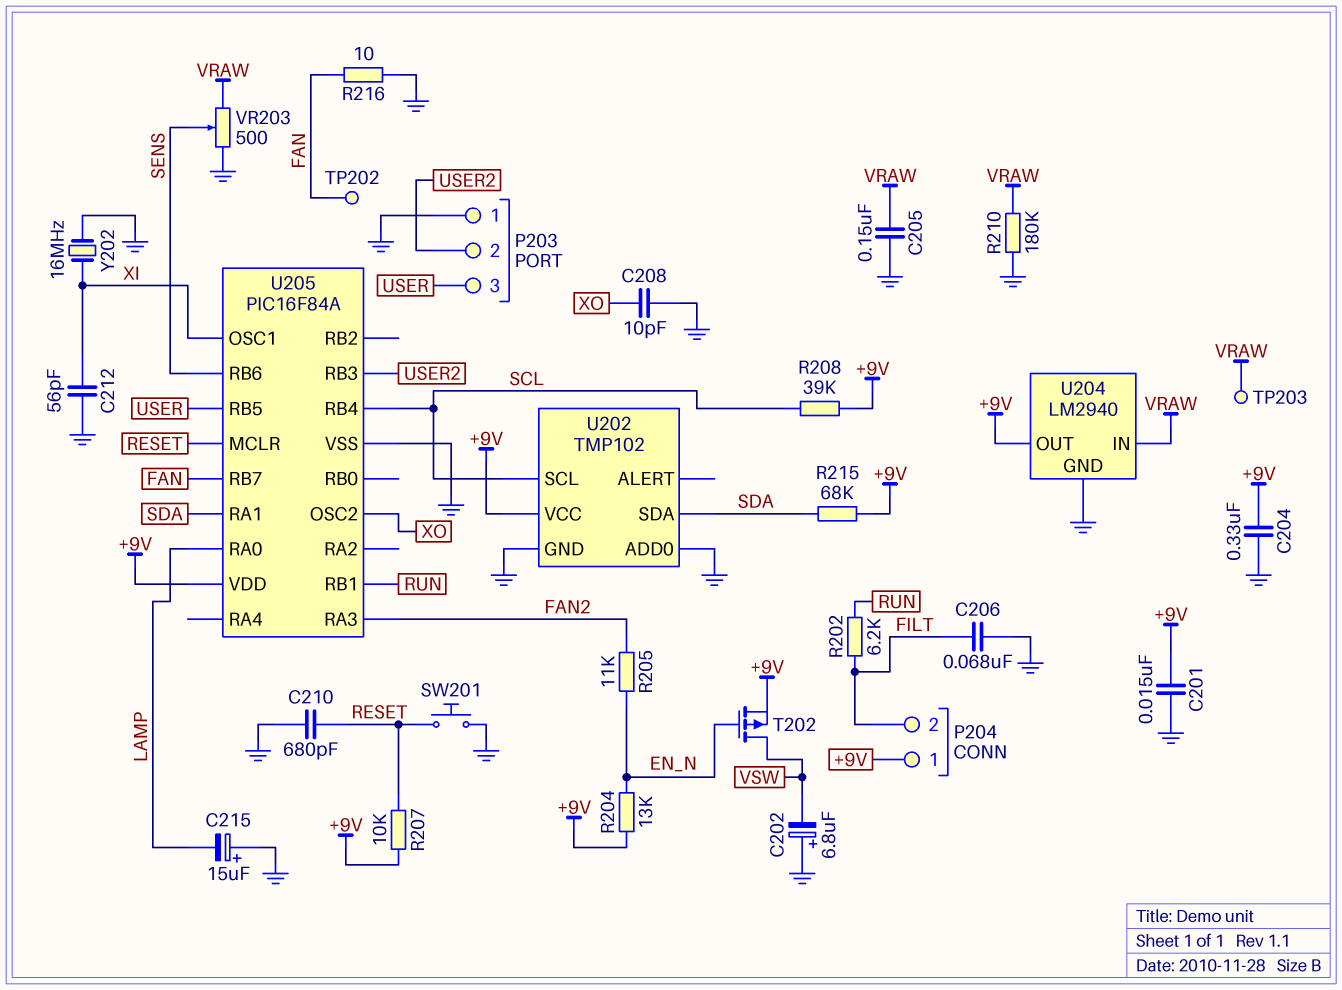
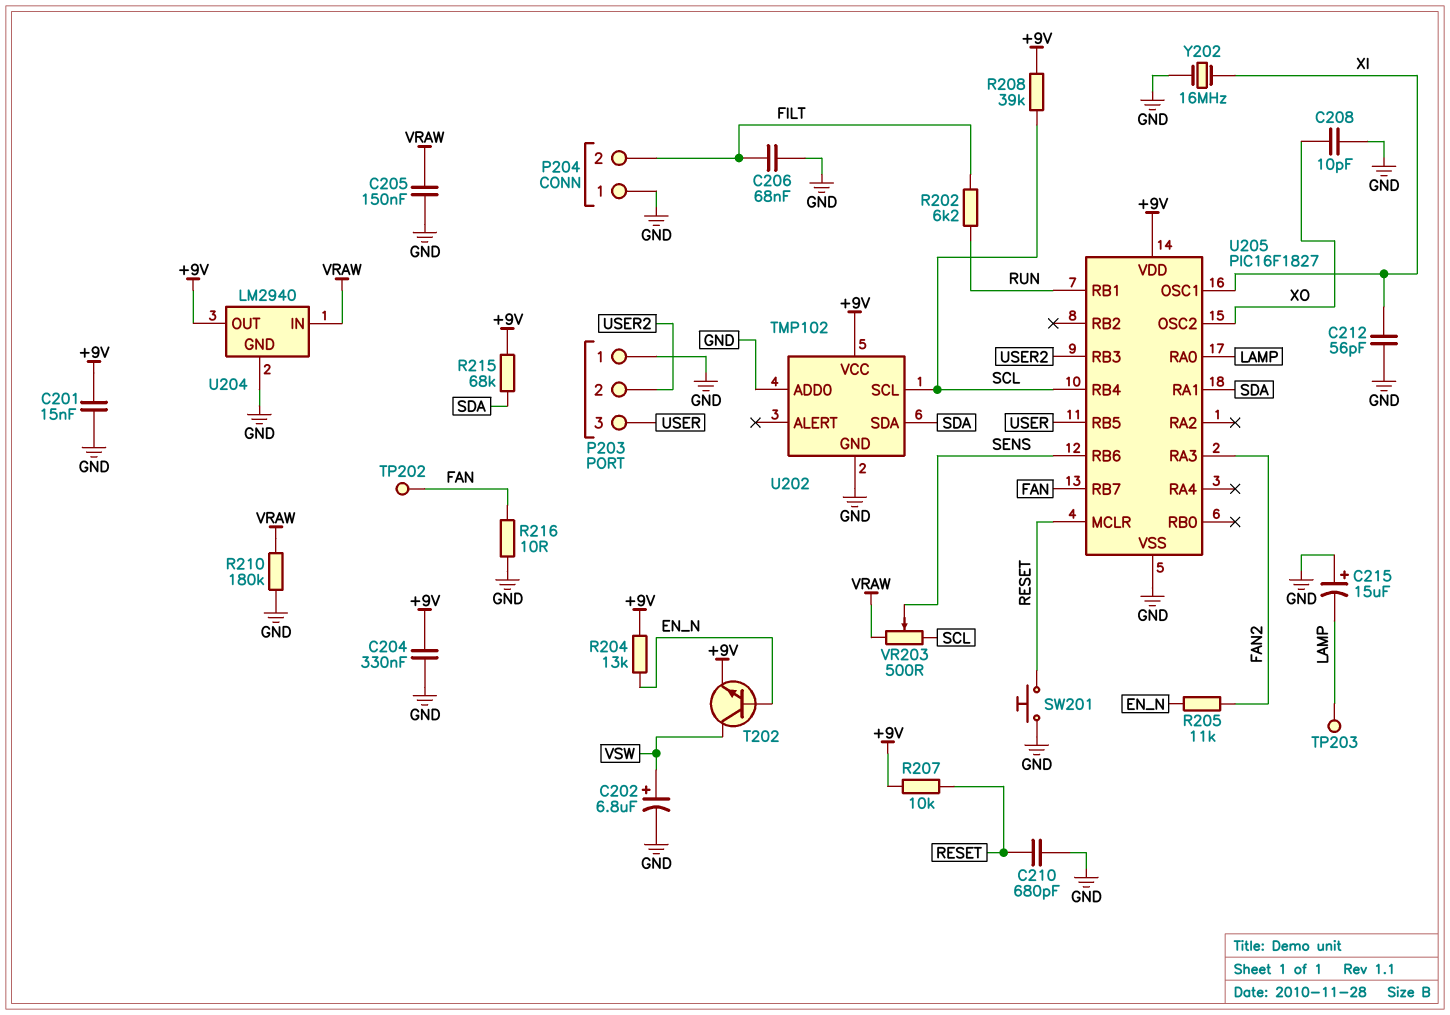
C202: 6.8uF (plus GND, minus VSW) -> 6.8uF (plus VSW, minus GND)
P204 pin 1: +9V -> GND
T202: PMOS (G EN_N, D VSW, S +9V) -> NPN (B EN_N, C VSW, E +9V)
TP203: test point (VRAW) -> test point (LAMP)
U205: PIC16F84A -> PIC16F1827
VR203: 500 (GND, VRAW, wiper SENS) -> 500 (SCL, VRAW, wiper SENS)

